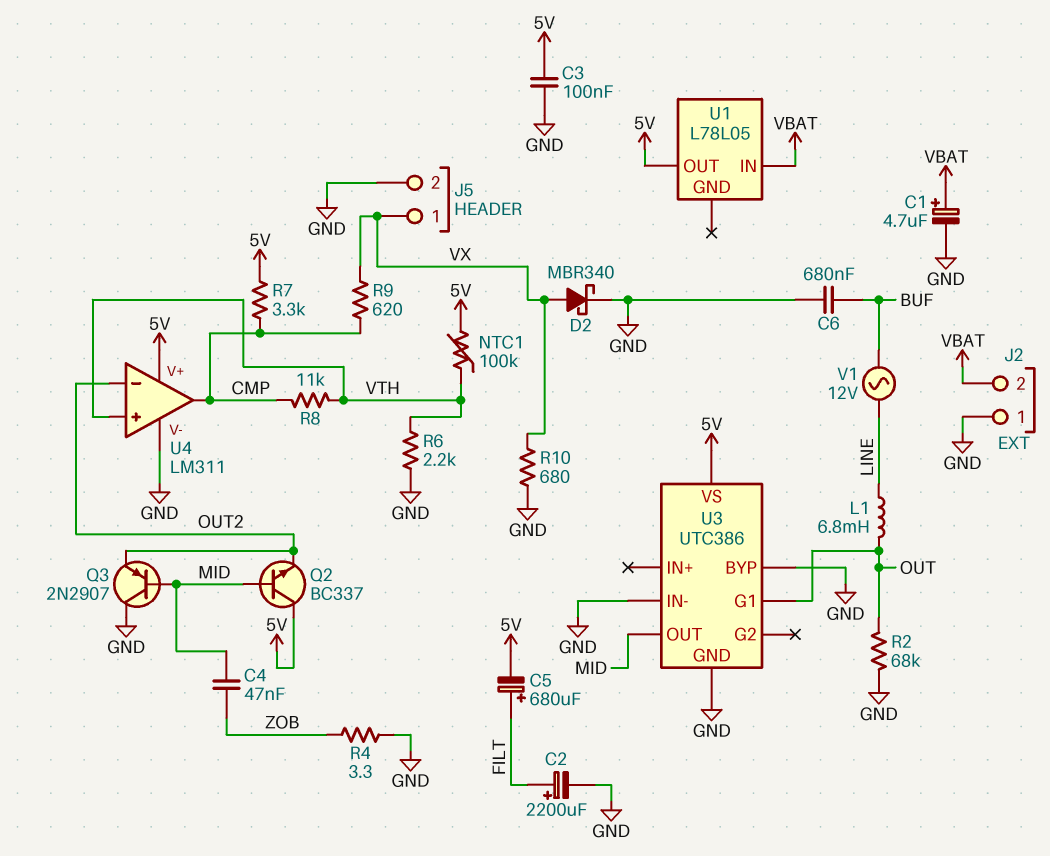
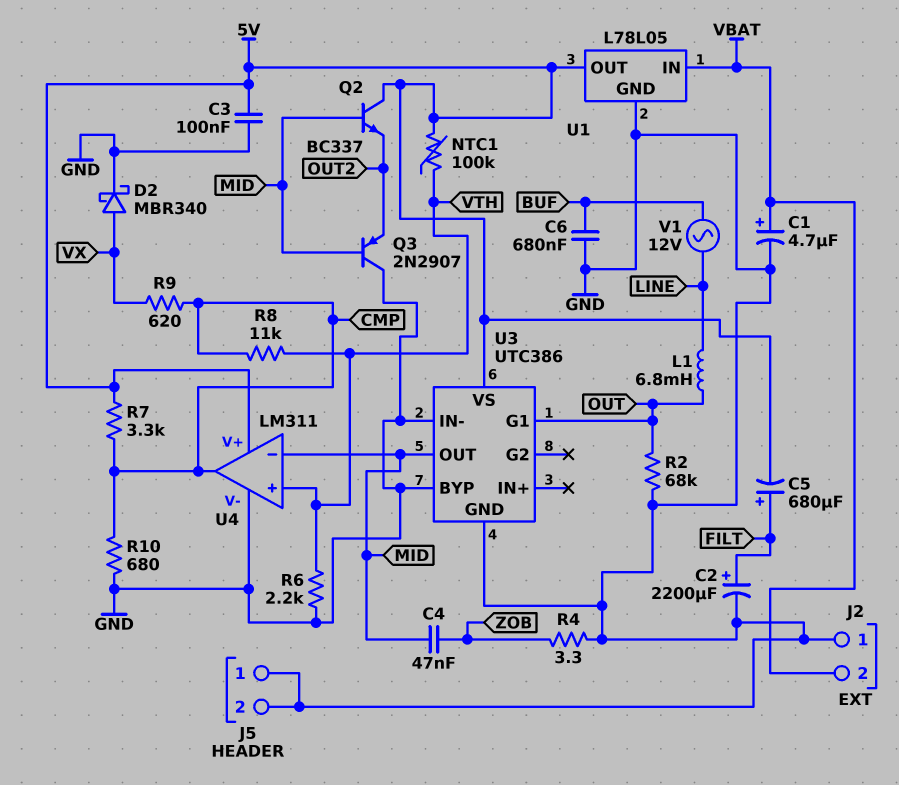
J5 pin 1: VX -> GND
R10: 680 (GND, VX) -> 680 (CMP, GND)
U1 pin GND: none -> GND
U4 pin in-: OUT2 -> MID

